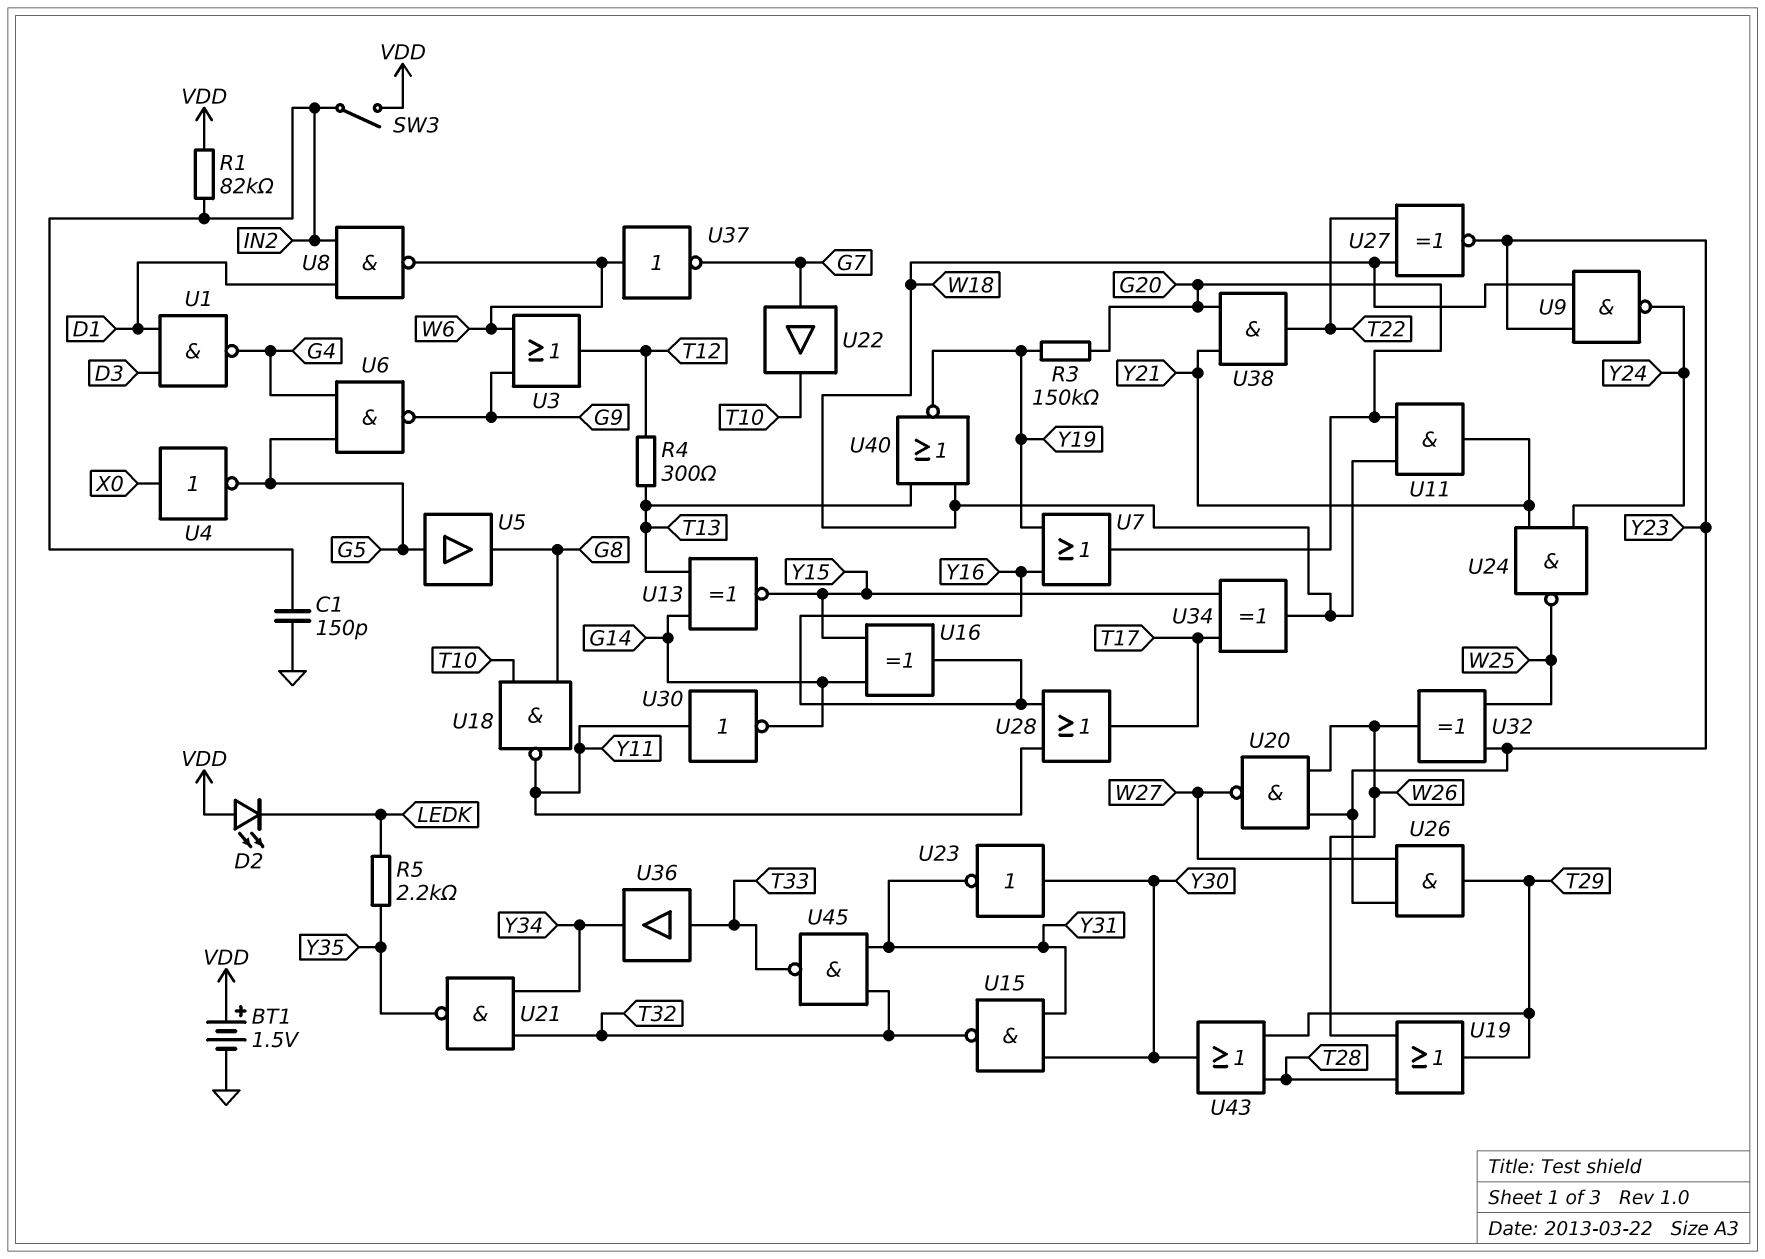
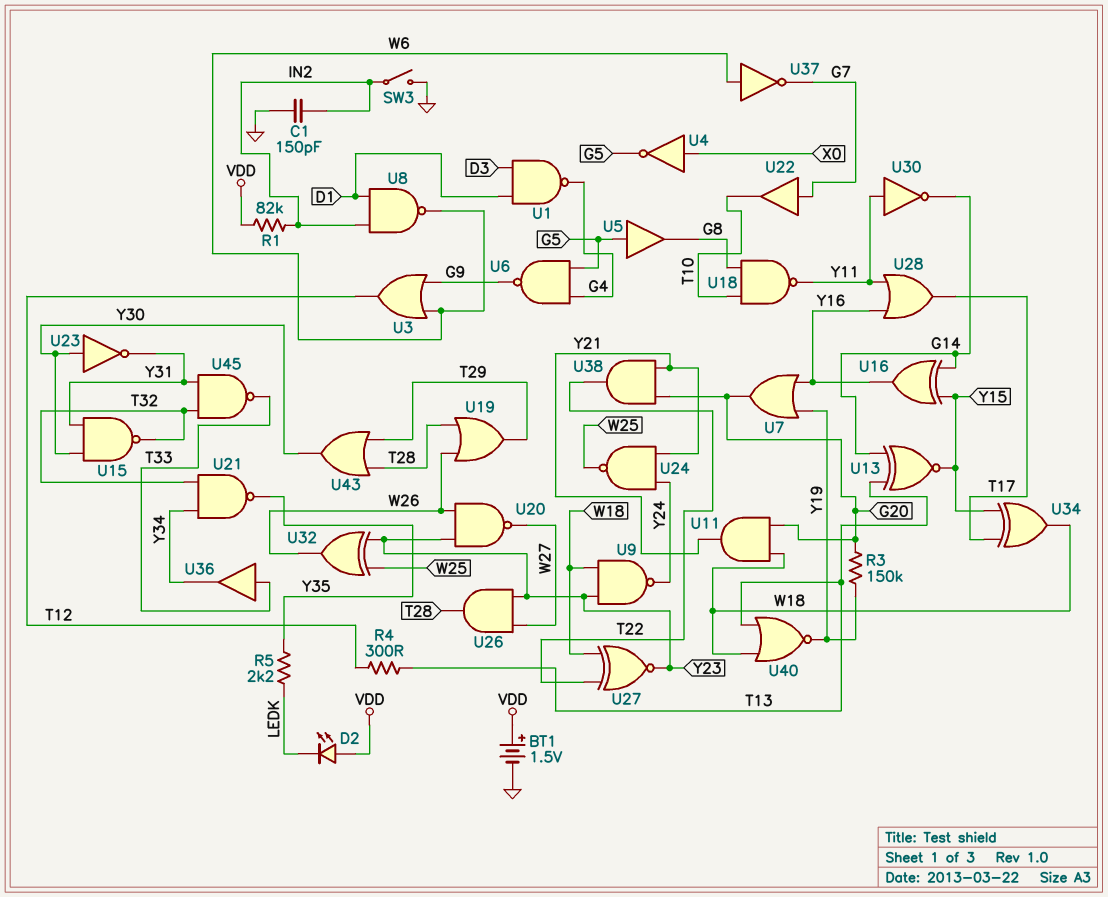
SW3: switch (IN2, VDD) -> switch (GND, IN2)
U26: AND (in W27, in Y23, out T29) -> AND (in W27, in Y23, out T28)

